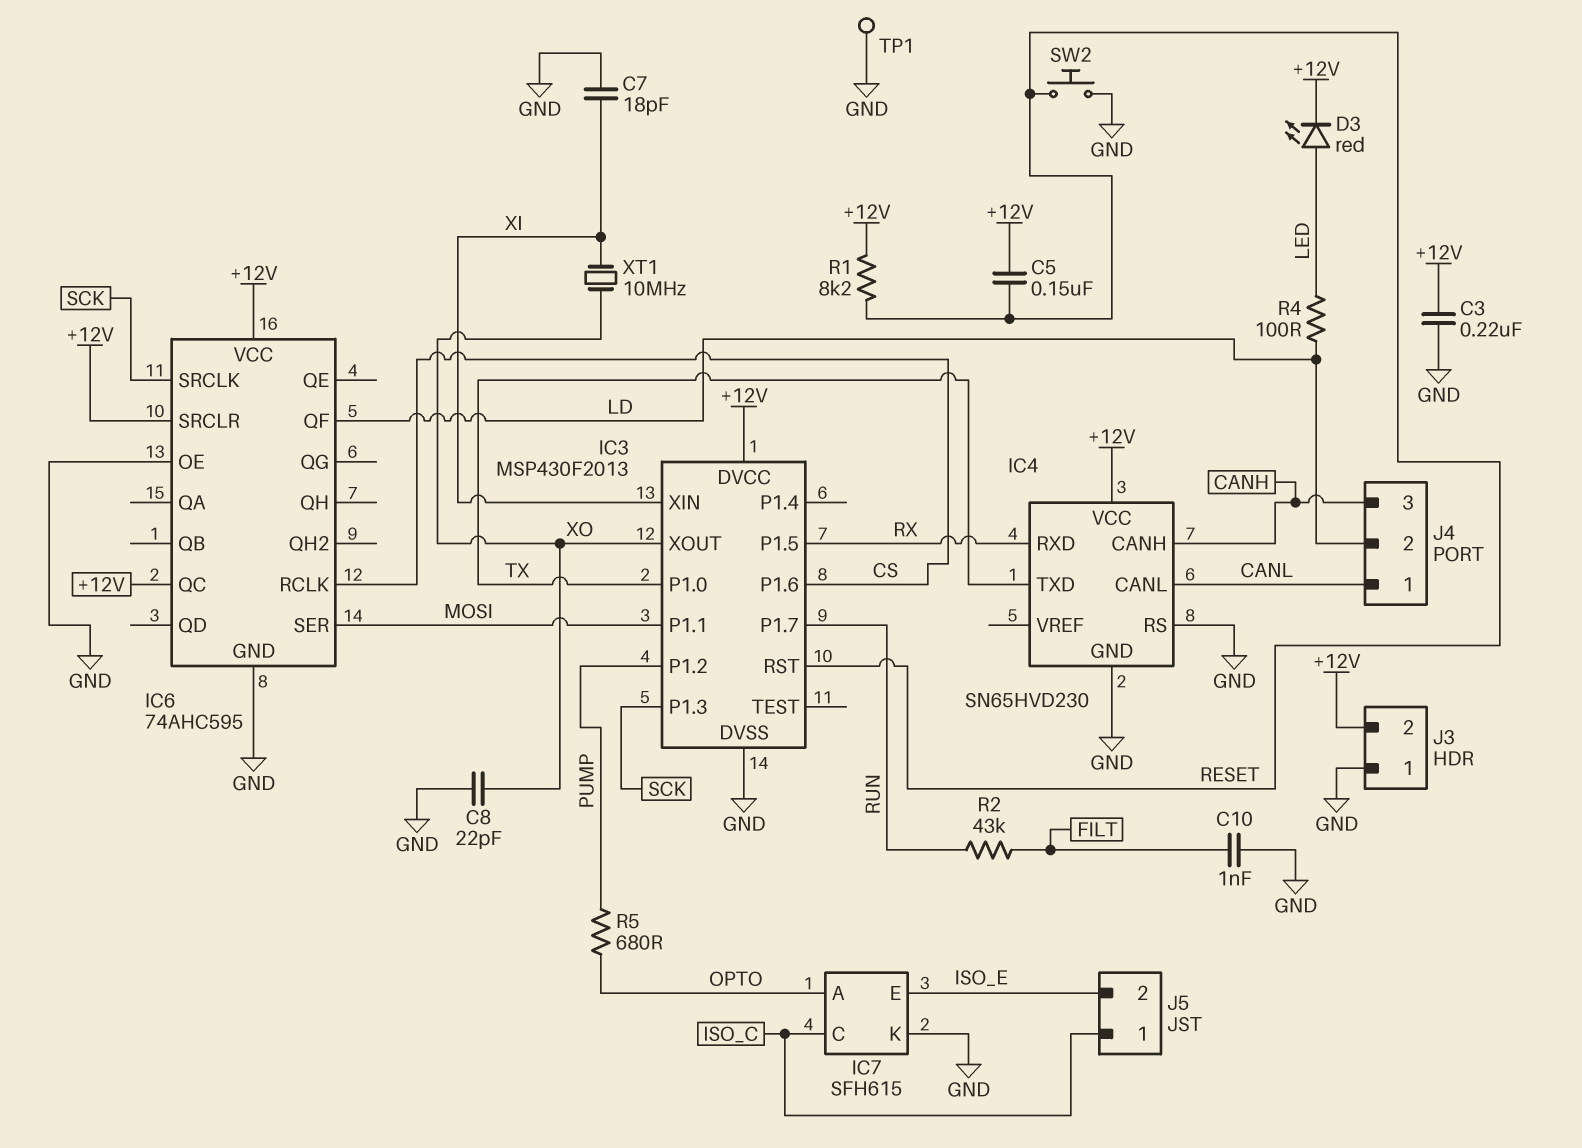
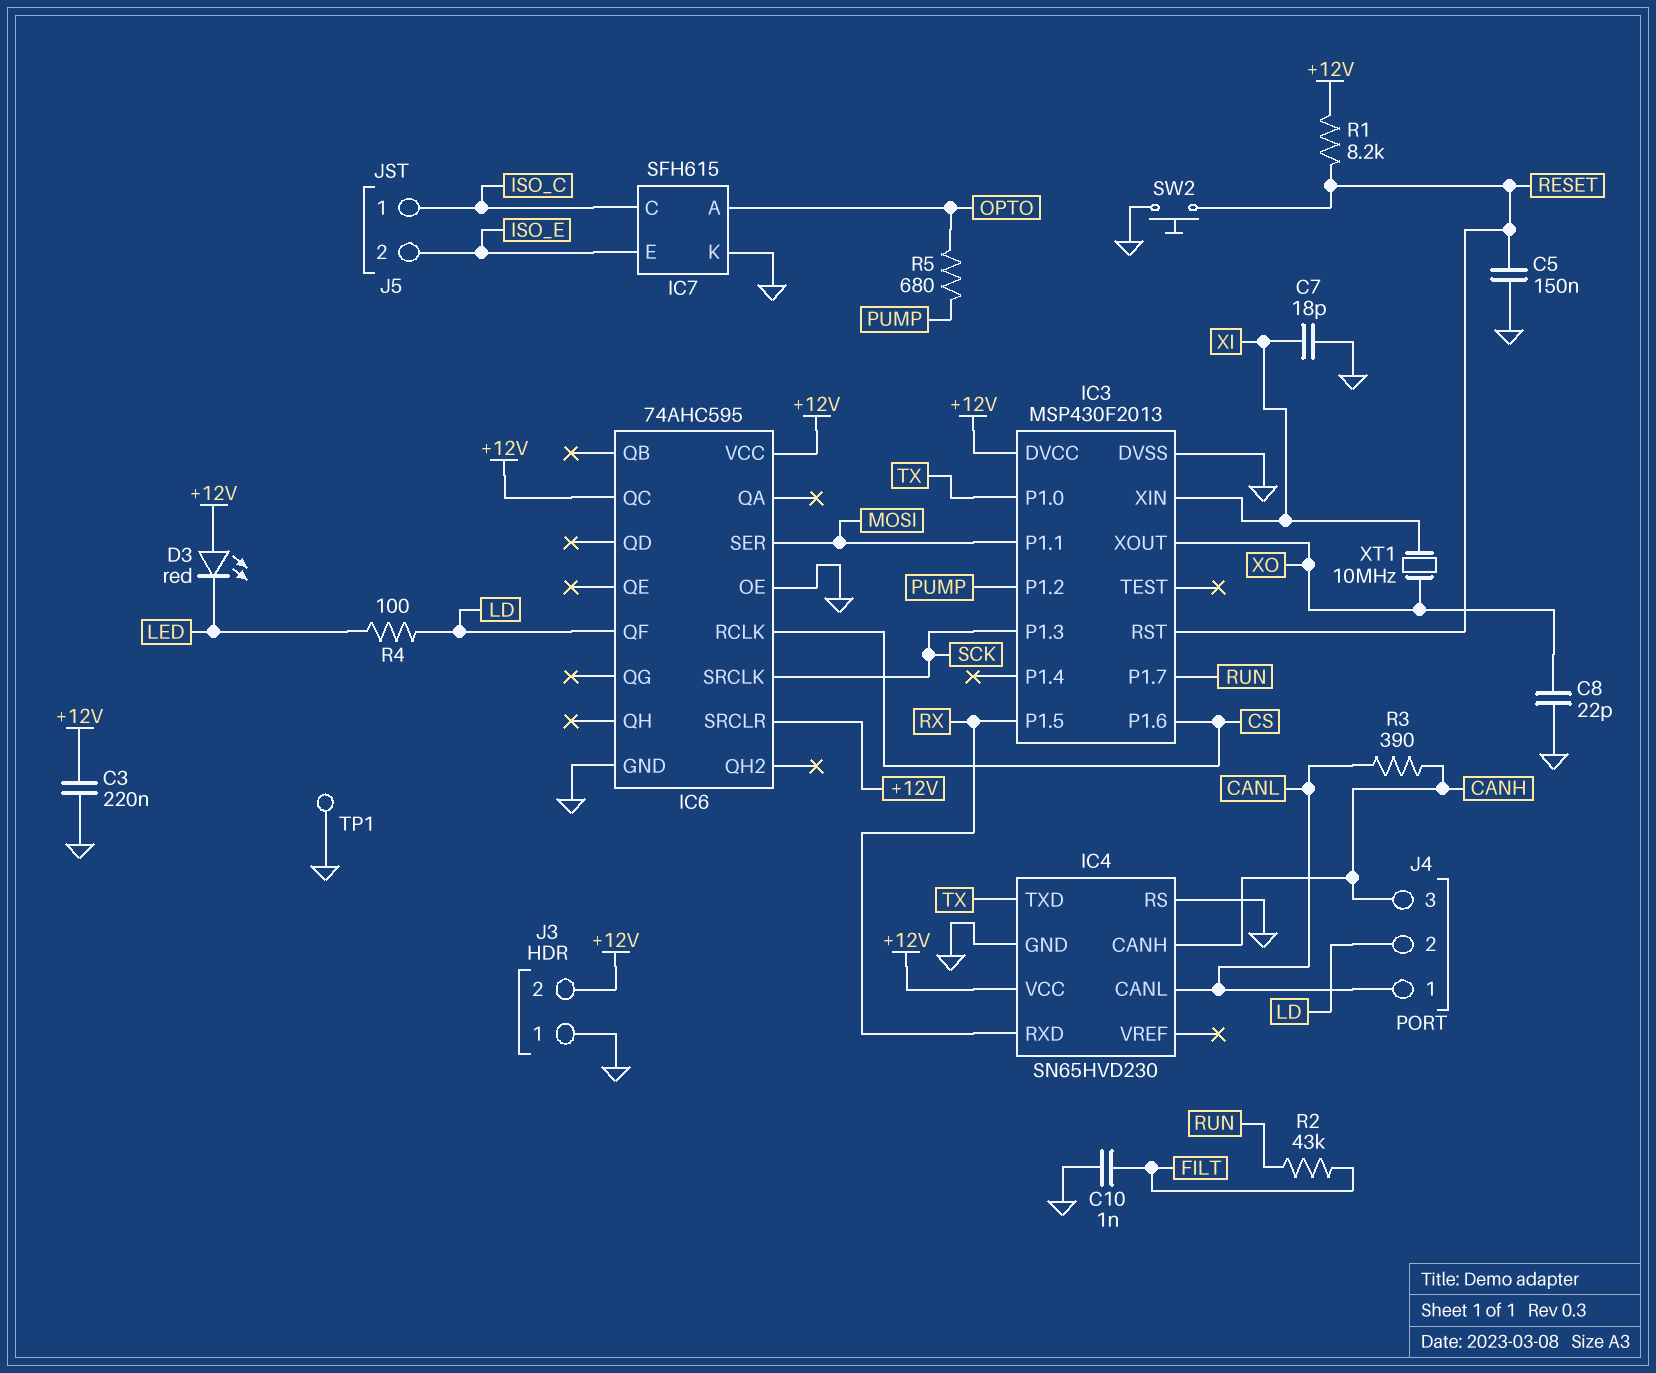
C5: 150nF (+12V, RESET) -> 150nF (GND, RESET)
D3: LED red (A LED, K +12V) -> LED red (A +12V, K LED)
R3: none -> 390 (CANH, CANL)

